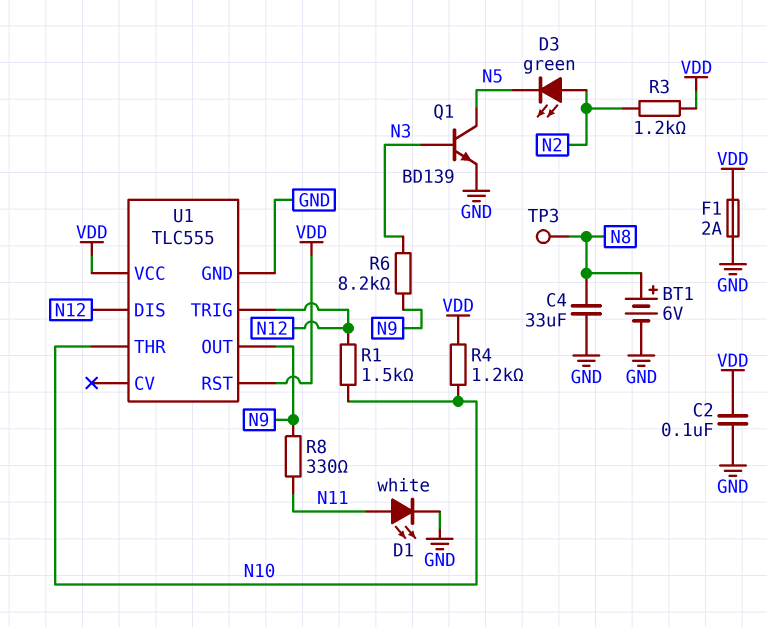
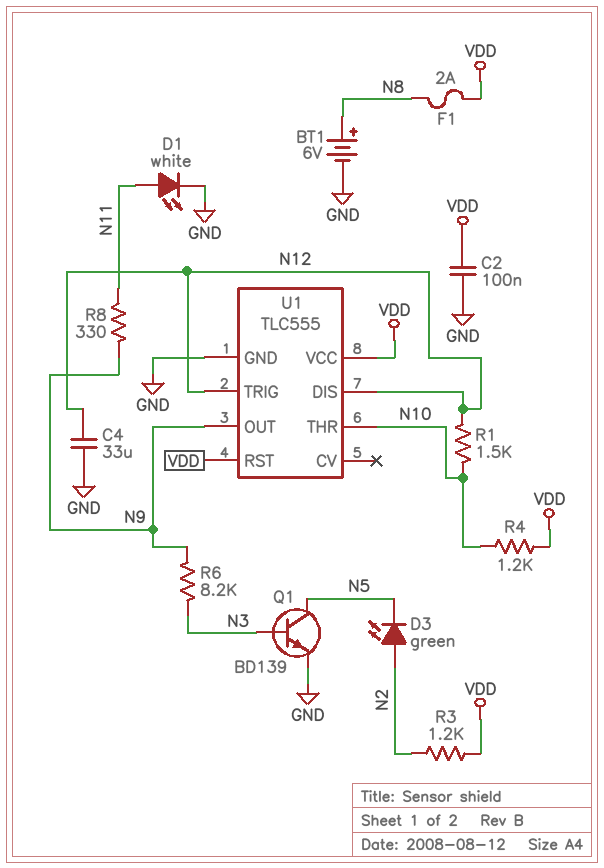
C4: 33uF (GND, N8) -> 33uF (GND, N12)
F1: 2A (GND, VDD) -> 2A (N8, VDD)
TP3: test point (N8) -> none

